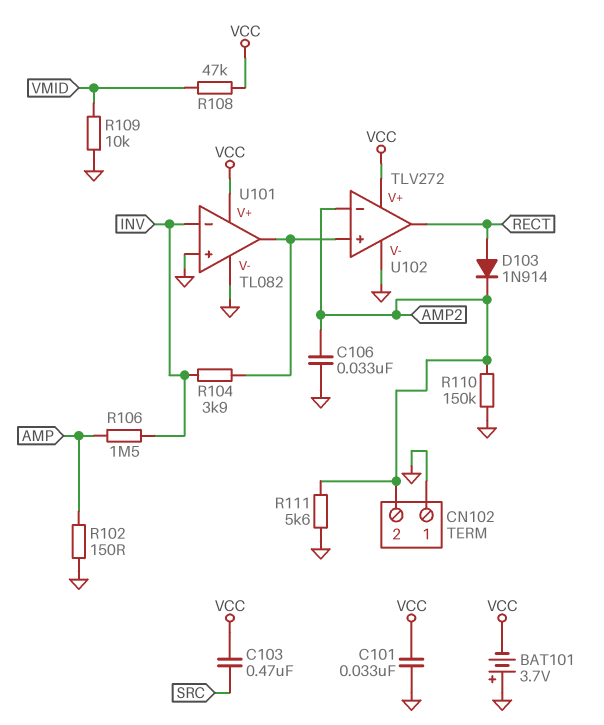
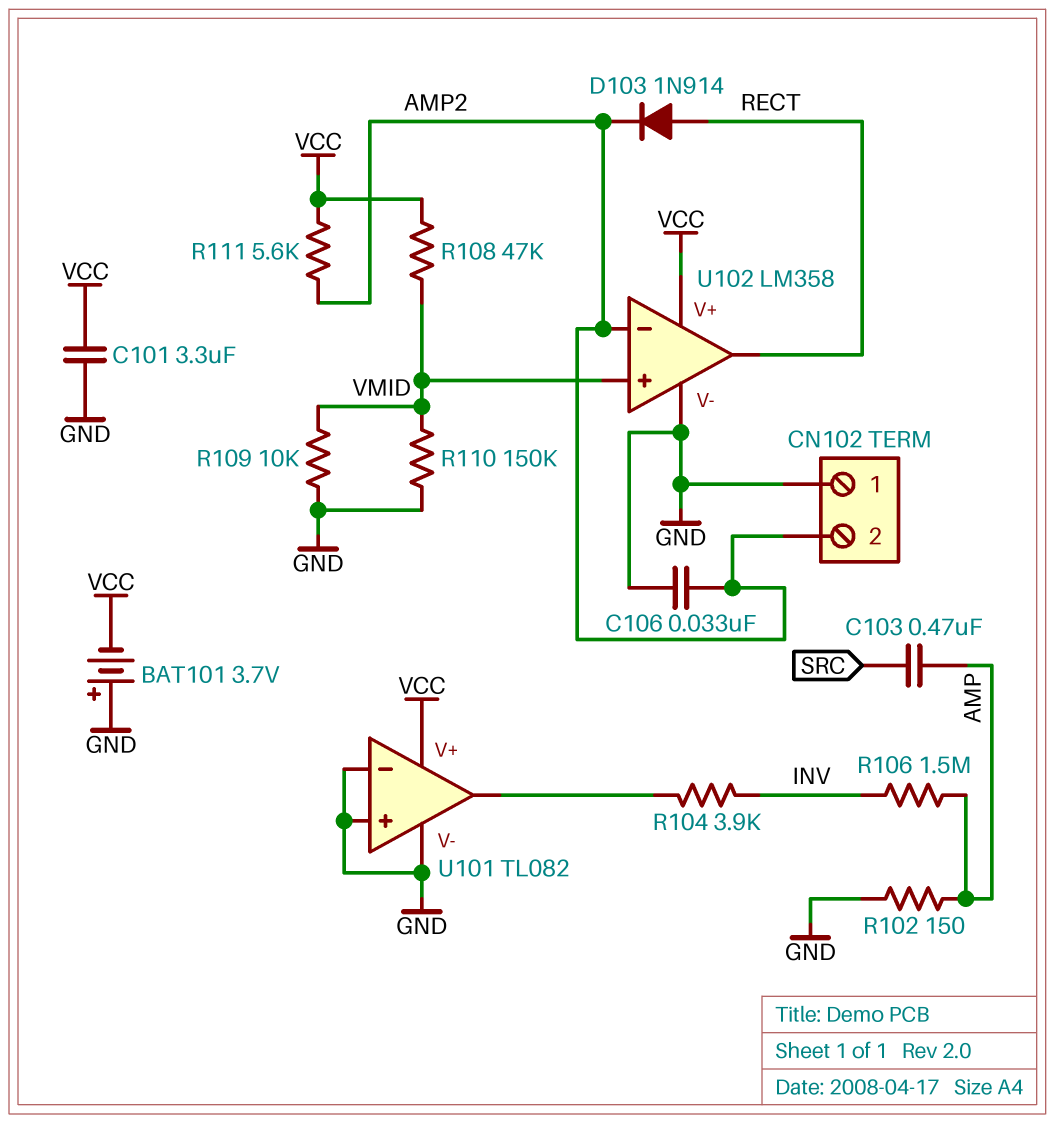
C101: 33nF (GND, VCC) -> 3.3uF (GND, VCC)
C103: 470nF (SRC, VCC) -> 470nF (AMP, SRC)
R110: 150k (AMP2, GND) -> 150k (GND, VMID)
R111: 5.6k (AMP2, GND) -> 5.6k (AMP2, VCC)
U101 pin in-: INV -> GND
U102: TLV272 -> LM358
U102 pin in+: U101/out -> VMID

